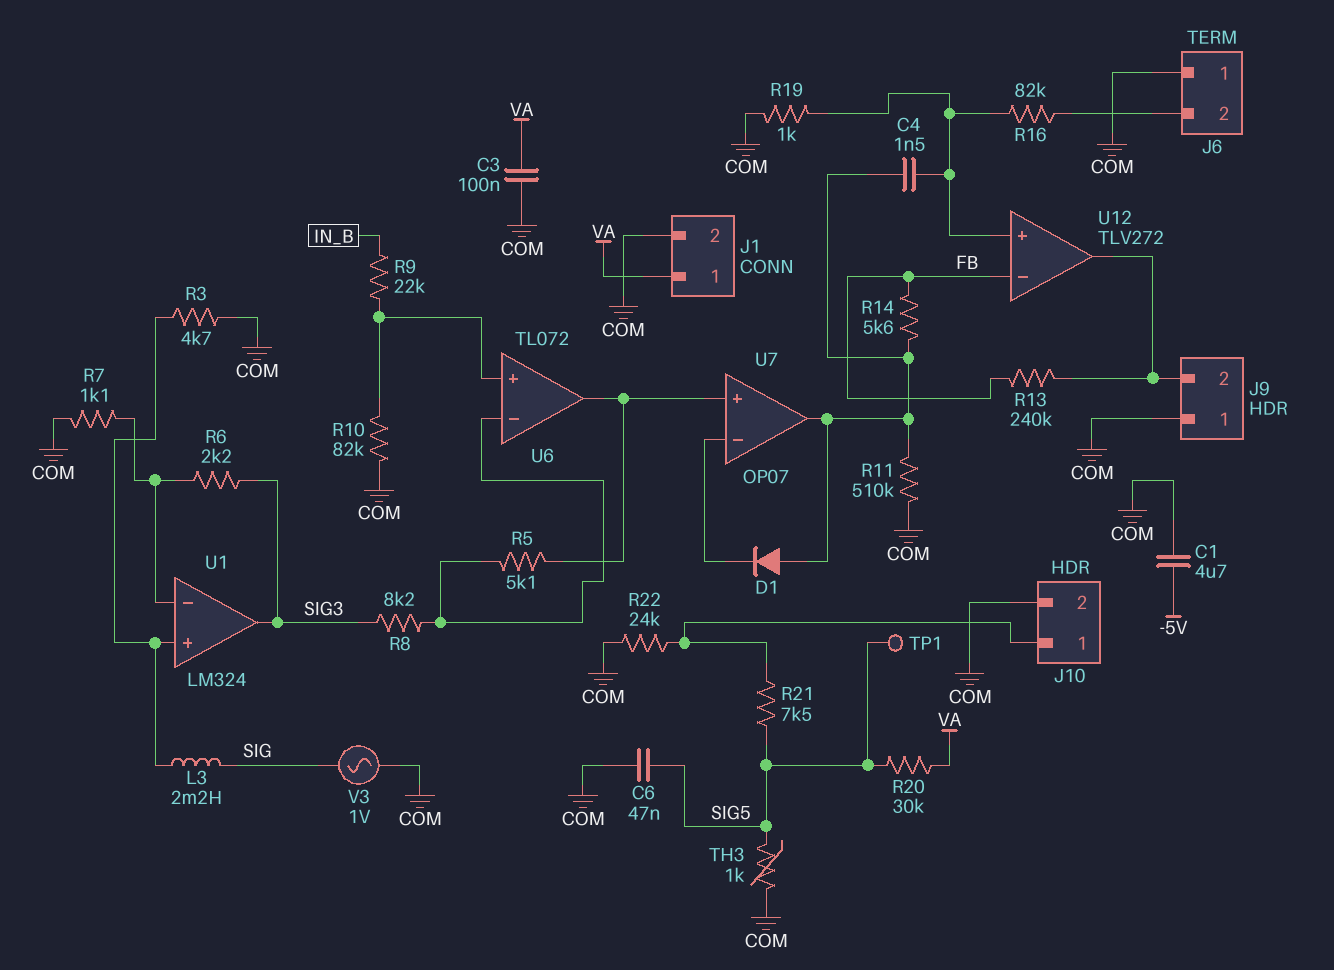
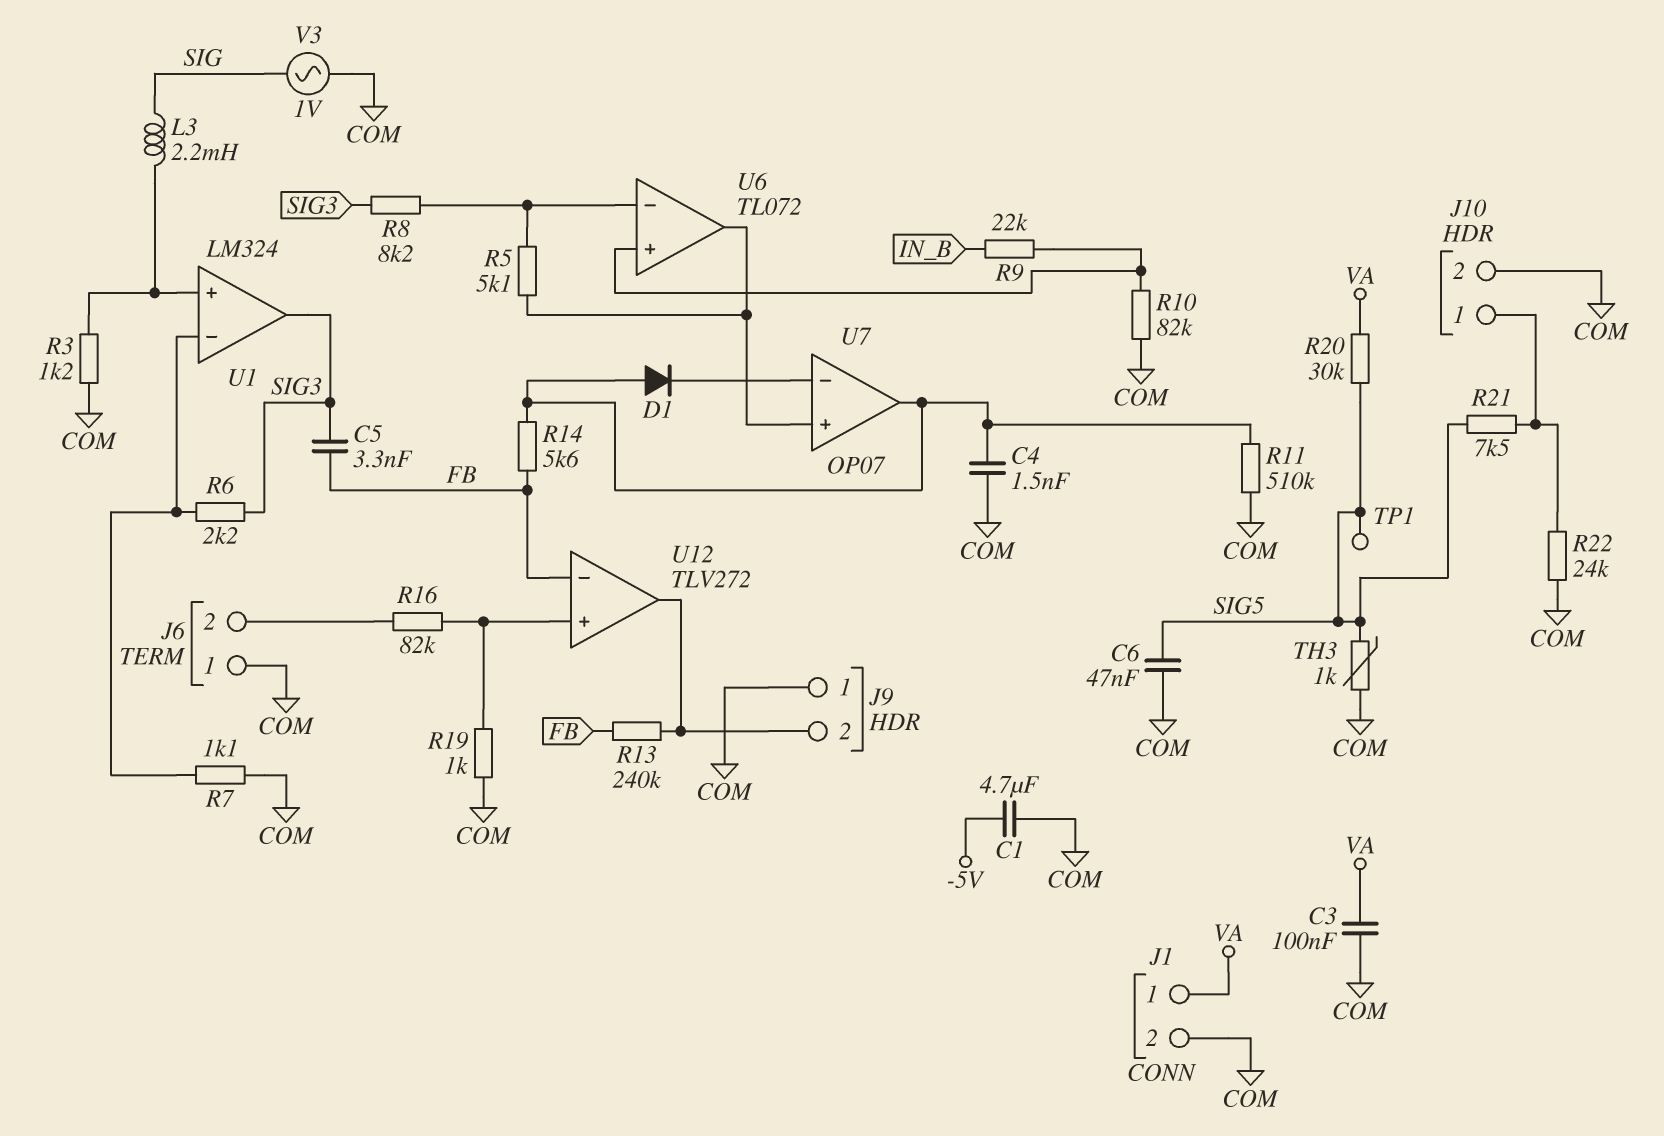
C4: 1.5nF (U7/out, U12/in+) -> 1.5nF (COM, U7/out)
C5: none -> 3.3nF (FB, SIG3)
R3: 4.7k (COM, U1/in+) -> 1.2k (COM, U1/in+)

